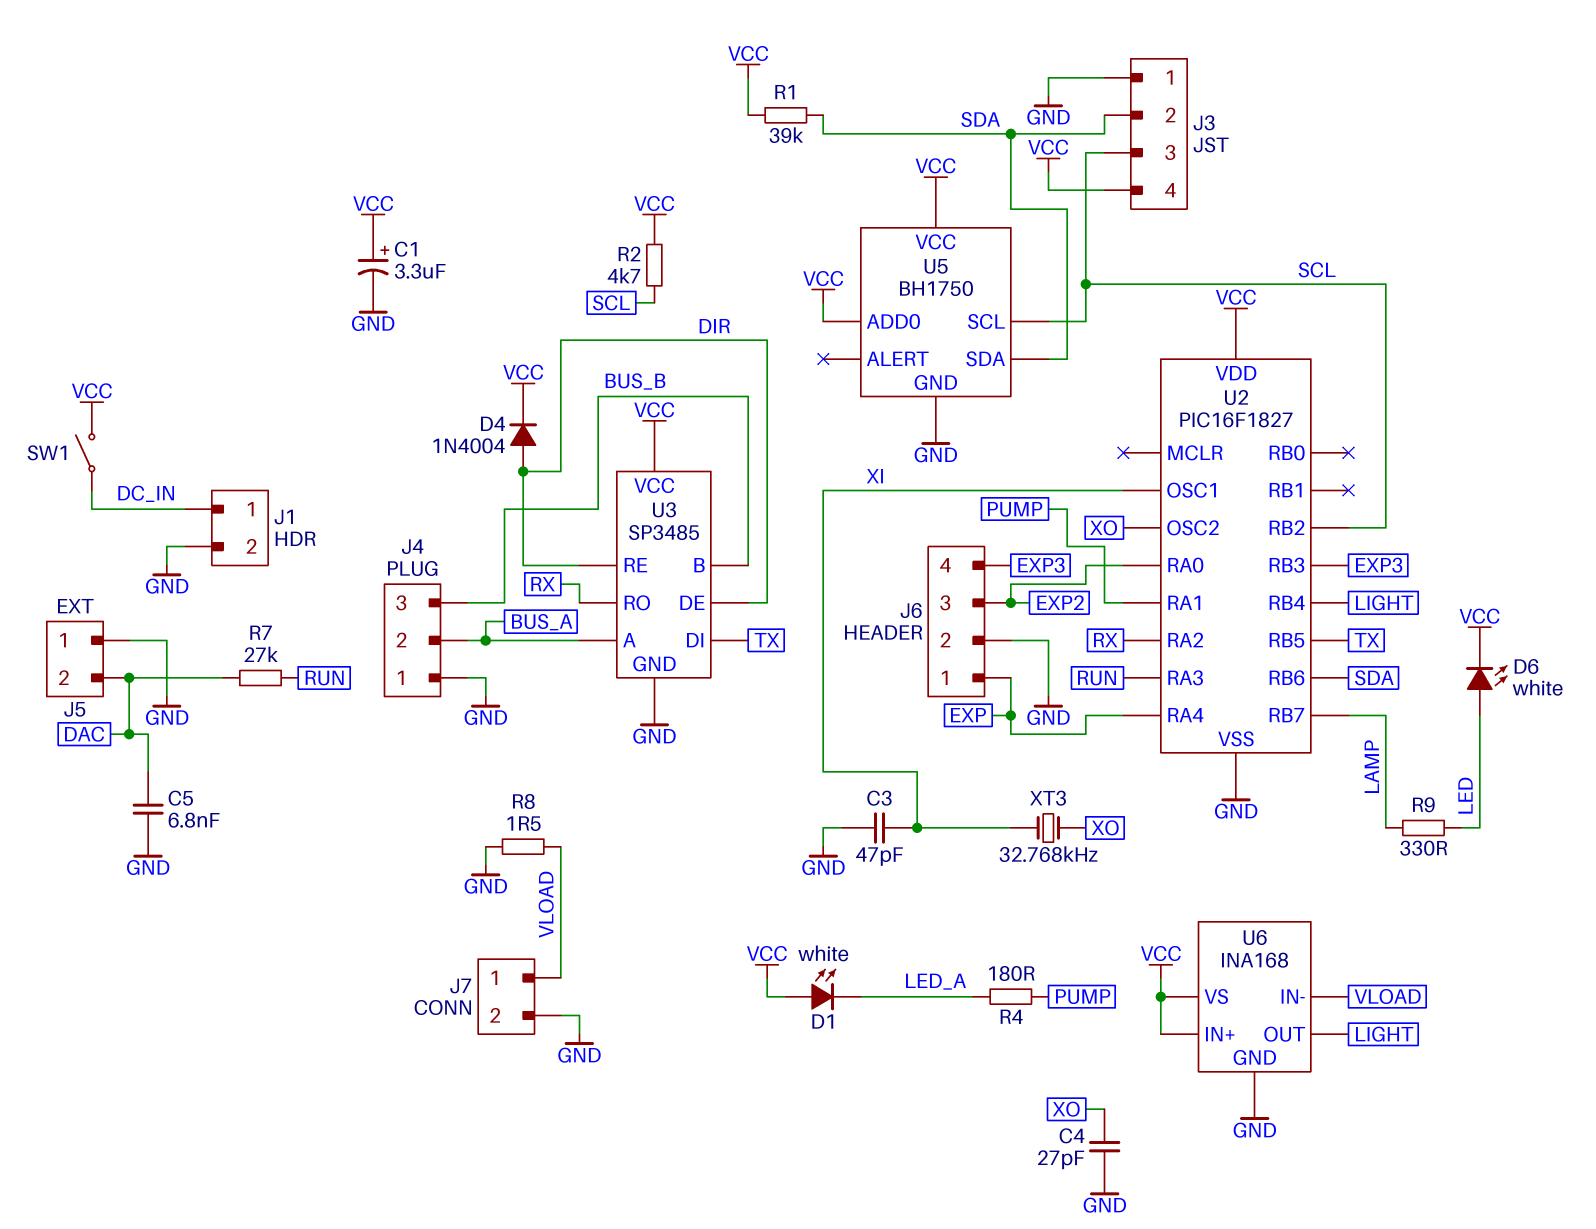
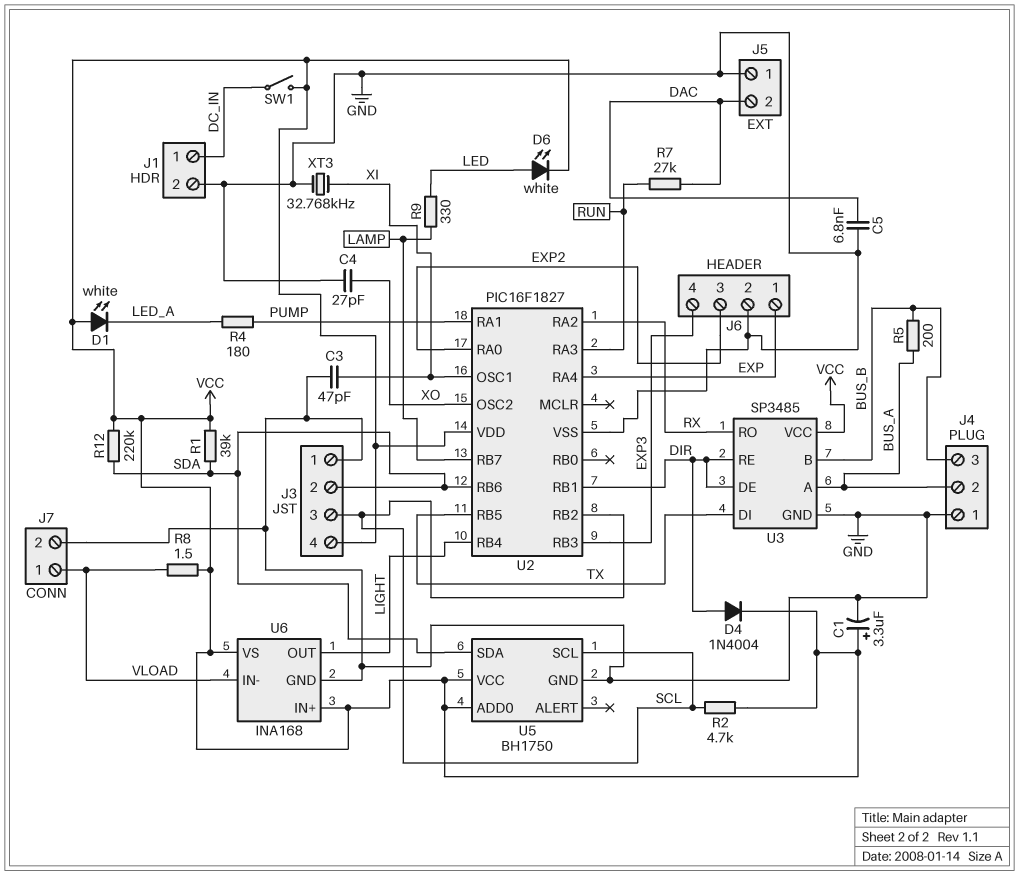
R5: none -> 200 (BUS_A, BUS_B)
R8: 1.5 (GND, VLOAD) -> 1.5 (VCC, VLOAD)
R12: none -> 220k (SDA, VCC)
U2 pin RB1: none -> DIR
XT3: 32.768kHz (XI, XO) -> 32.768kHz (GND, XI)

